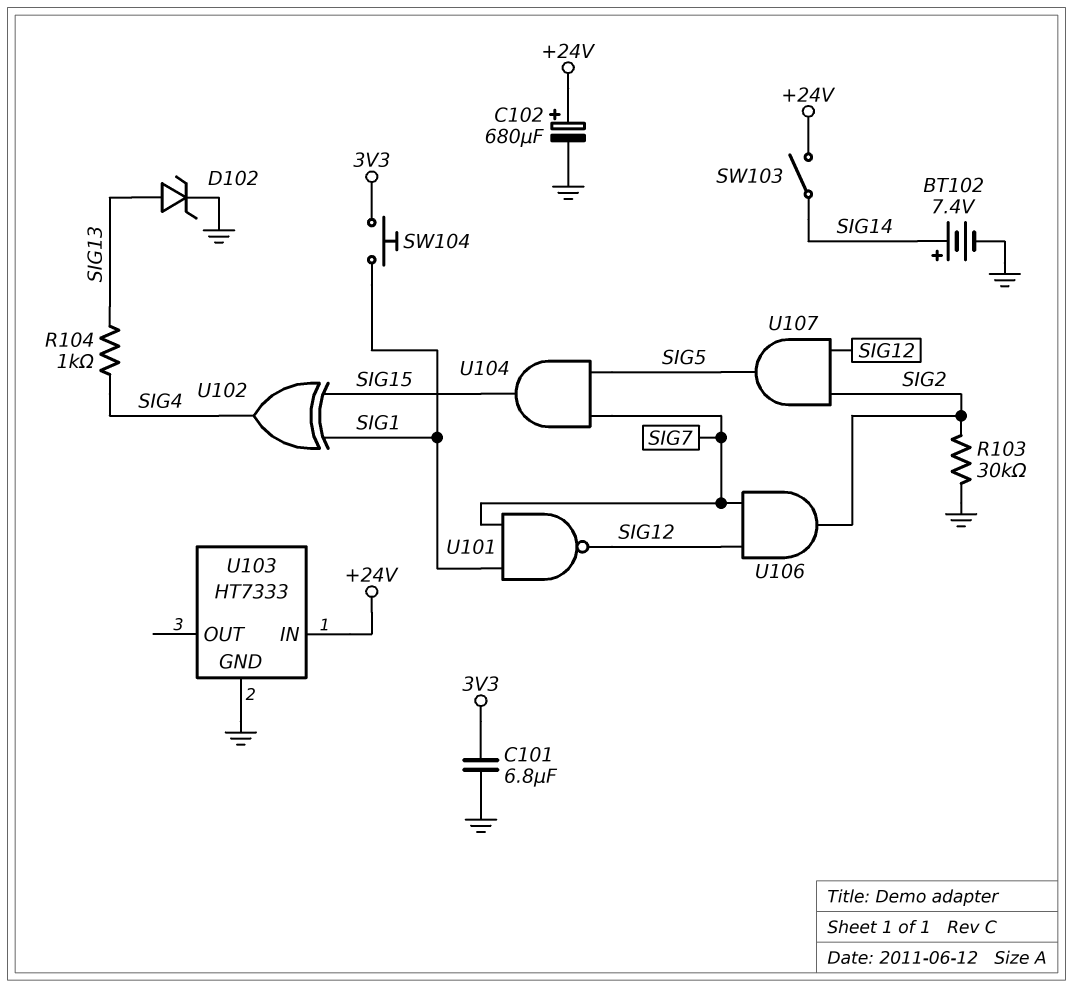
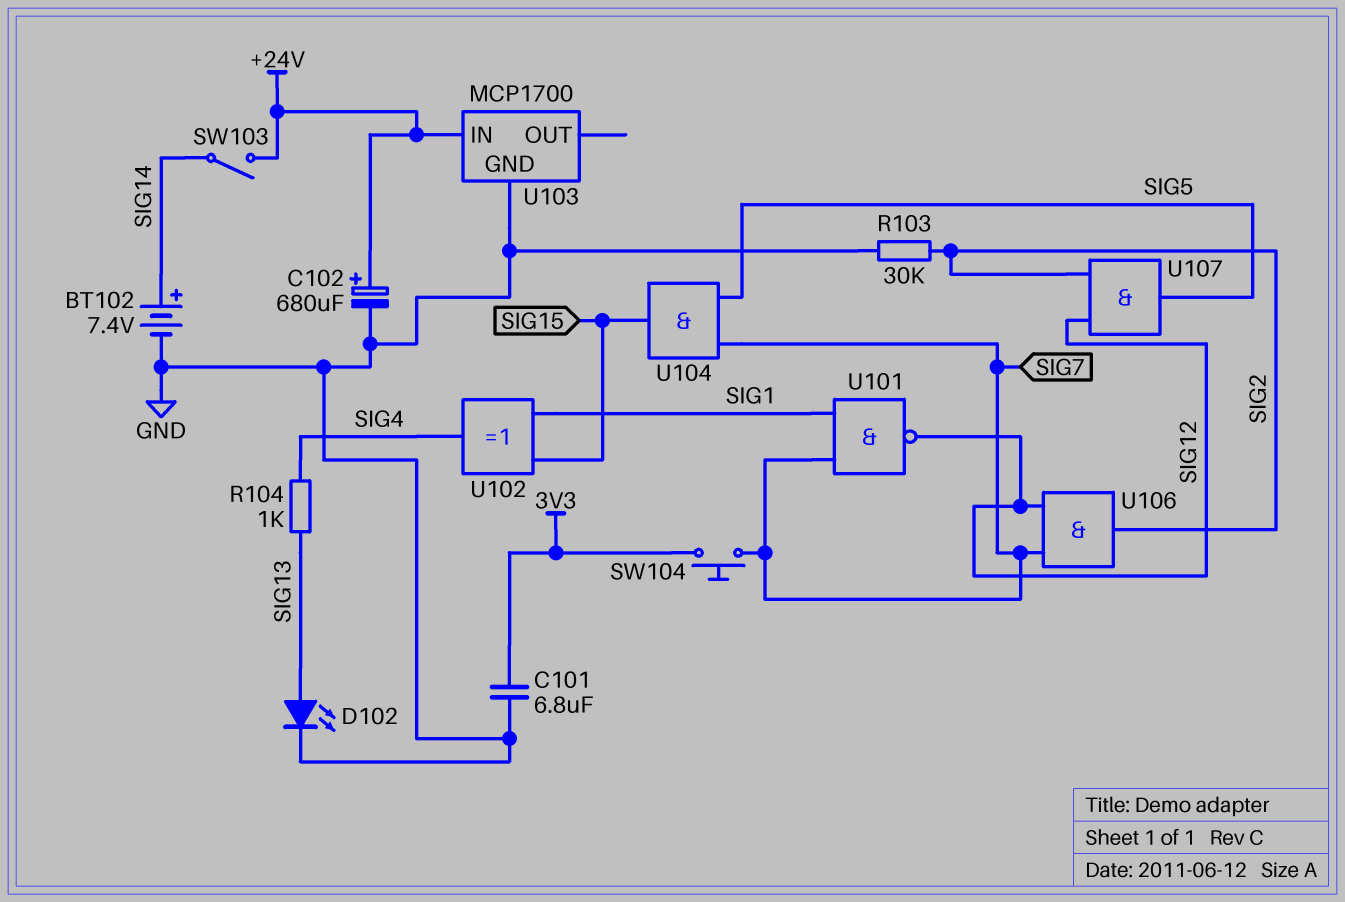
D102: zener (A SIG13, K GND) -> LED (A SIG13, K GND)
SW104: button (3V3, SIG1) -> button (3V3, SIG7)
U103: HT7333 -> MCP1700

